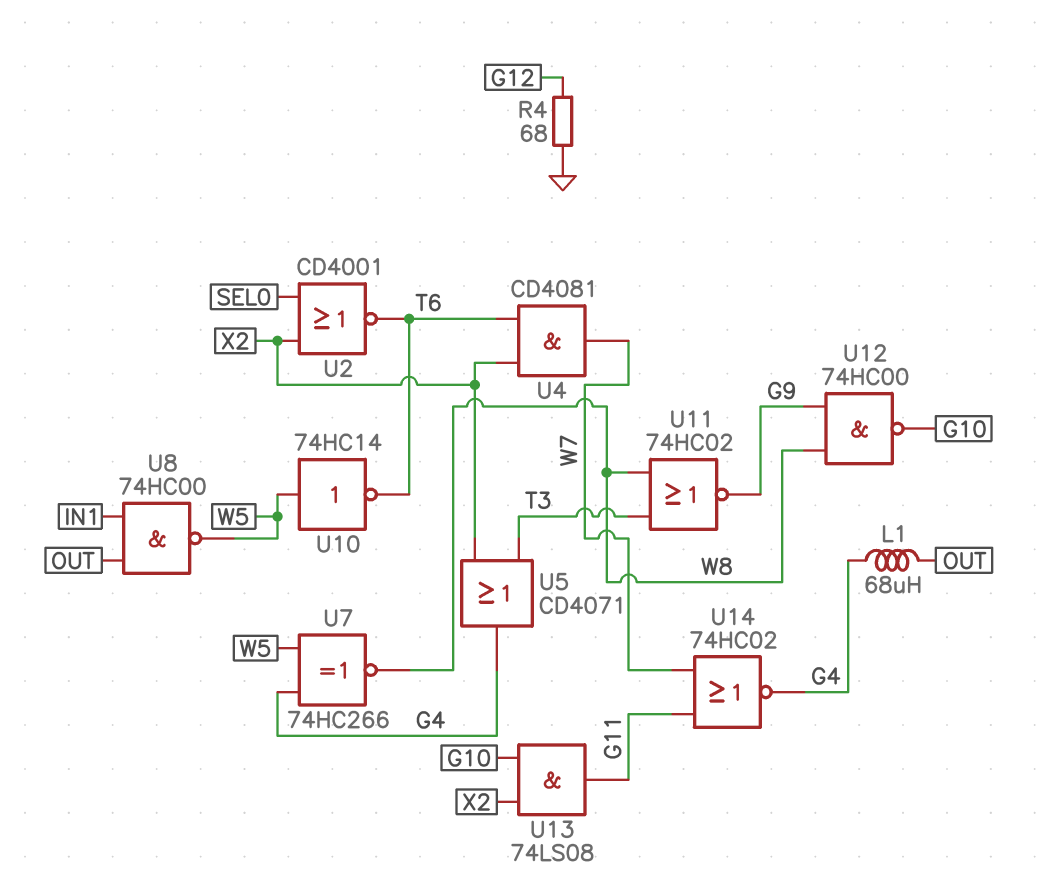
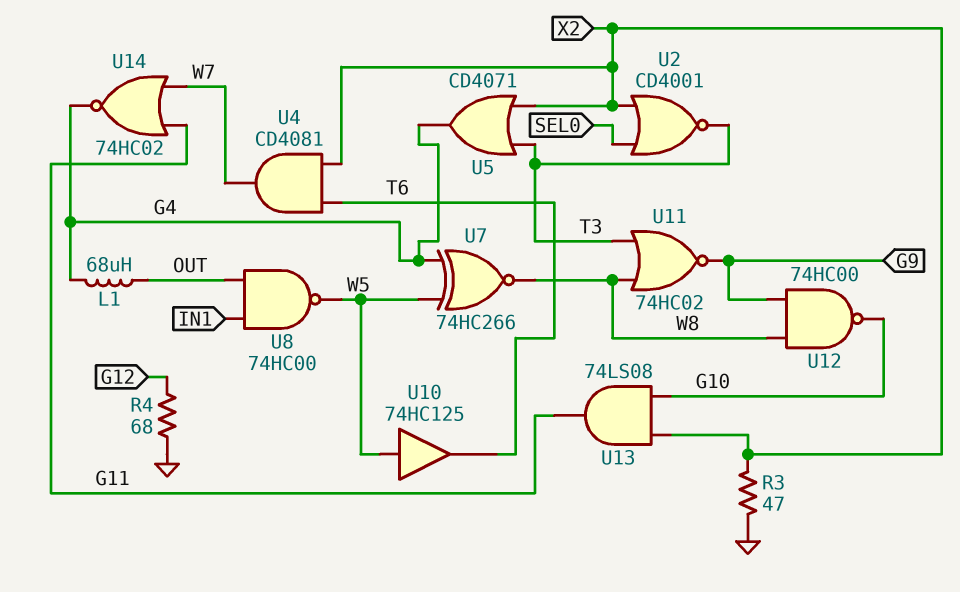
R3: none -> 47 (GND, X2)
U2: NOR CD4001 (in SEL0, in X2, out T6) -> NOR CD4001 (in SEL0, in X2, out T3)
U10: NOT 74HC14 (in W5, out T6) -> buffer 74HC125 (in W5, out T6)

